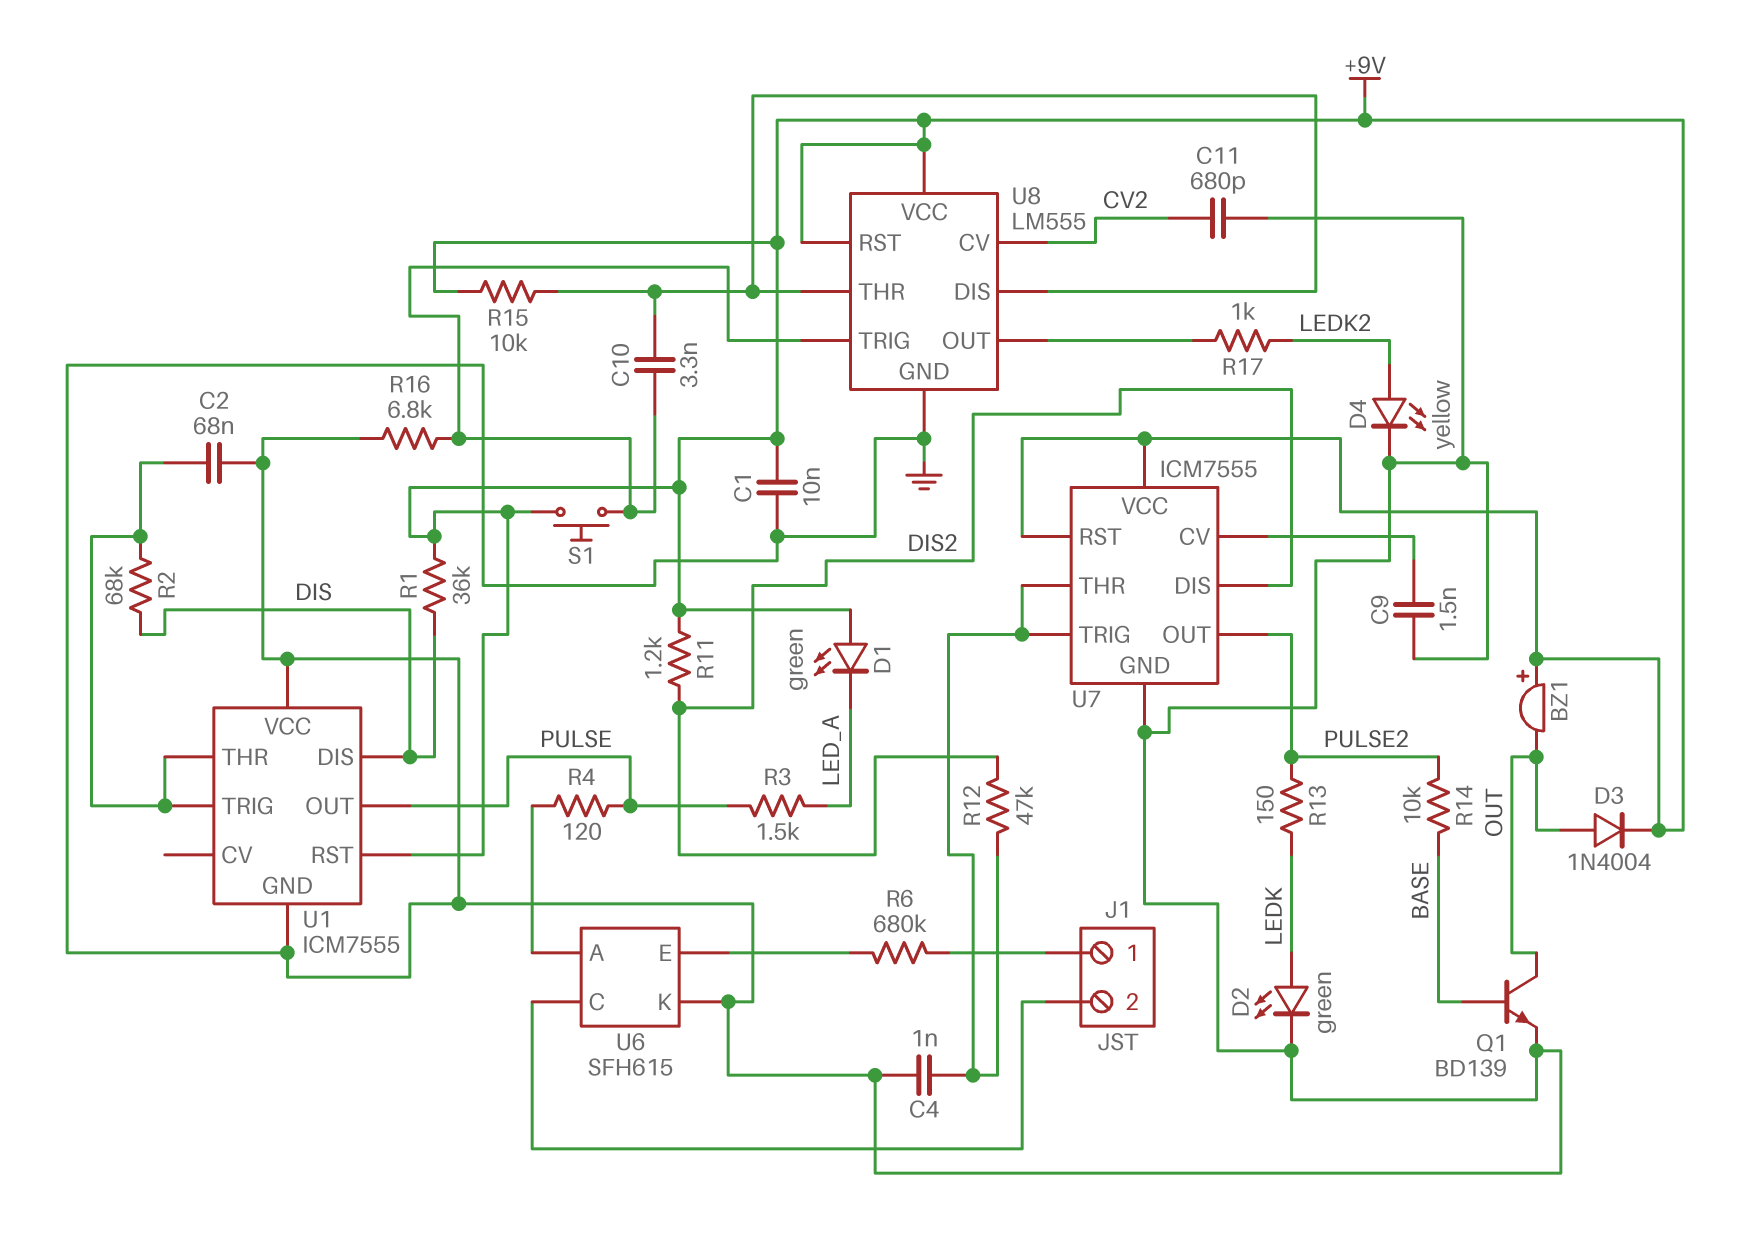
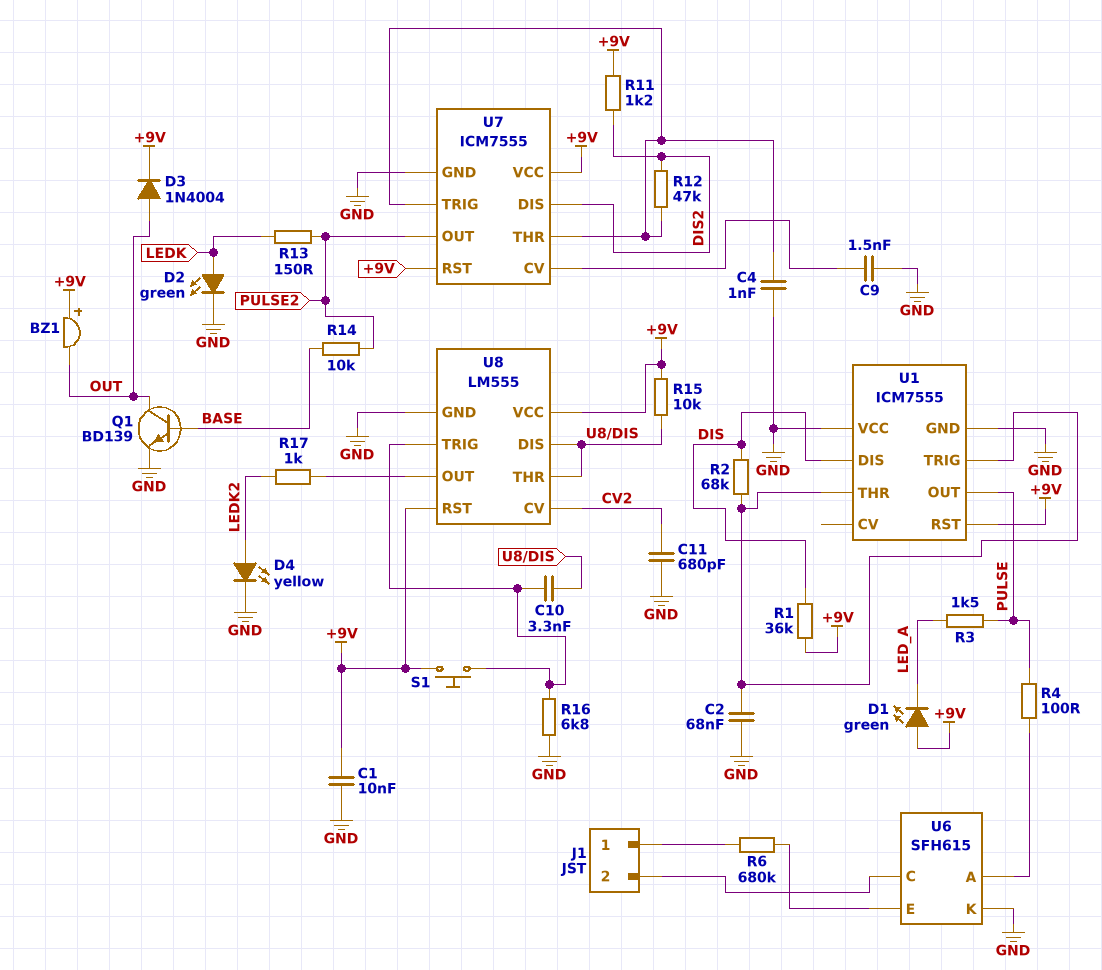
R4: 120 (PULSE, U6/A) -> 100 (PULSE, U6/A)

